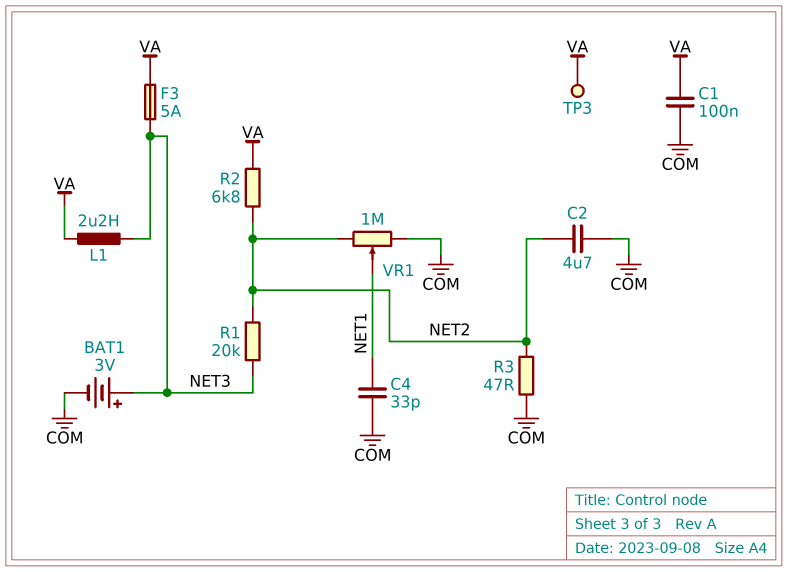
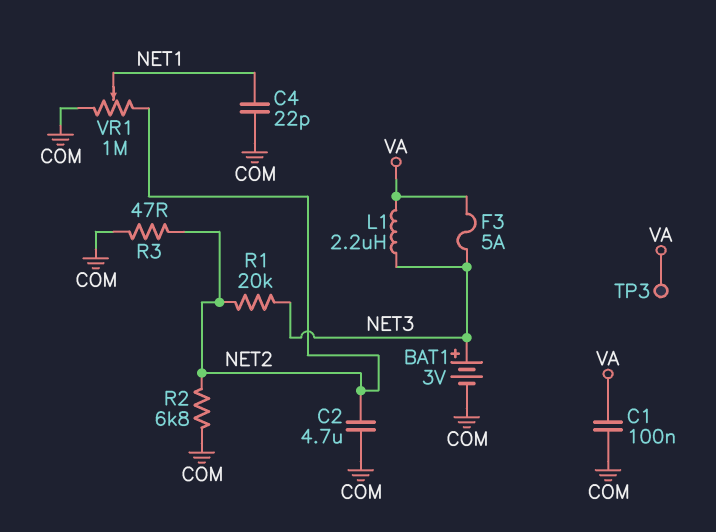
C4: 33pF (COM, NET1) -> 22pF (COM, NET1)
R2: 6.8k (NET2, VA) -> 6.8k (COM, NET2)

